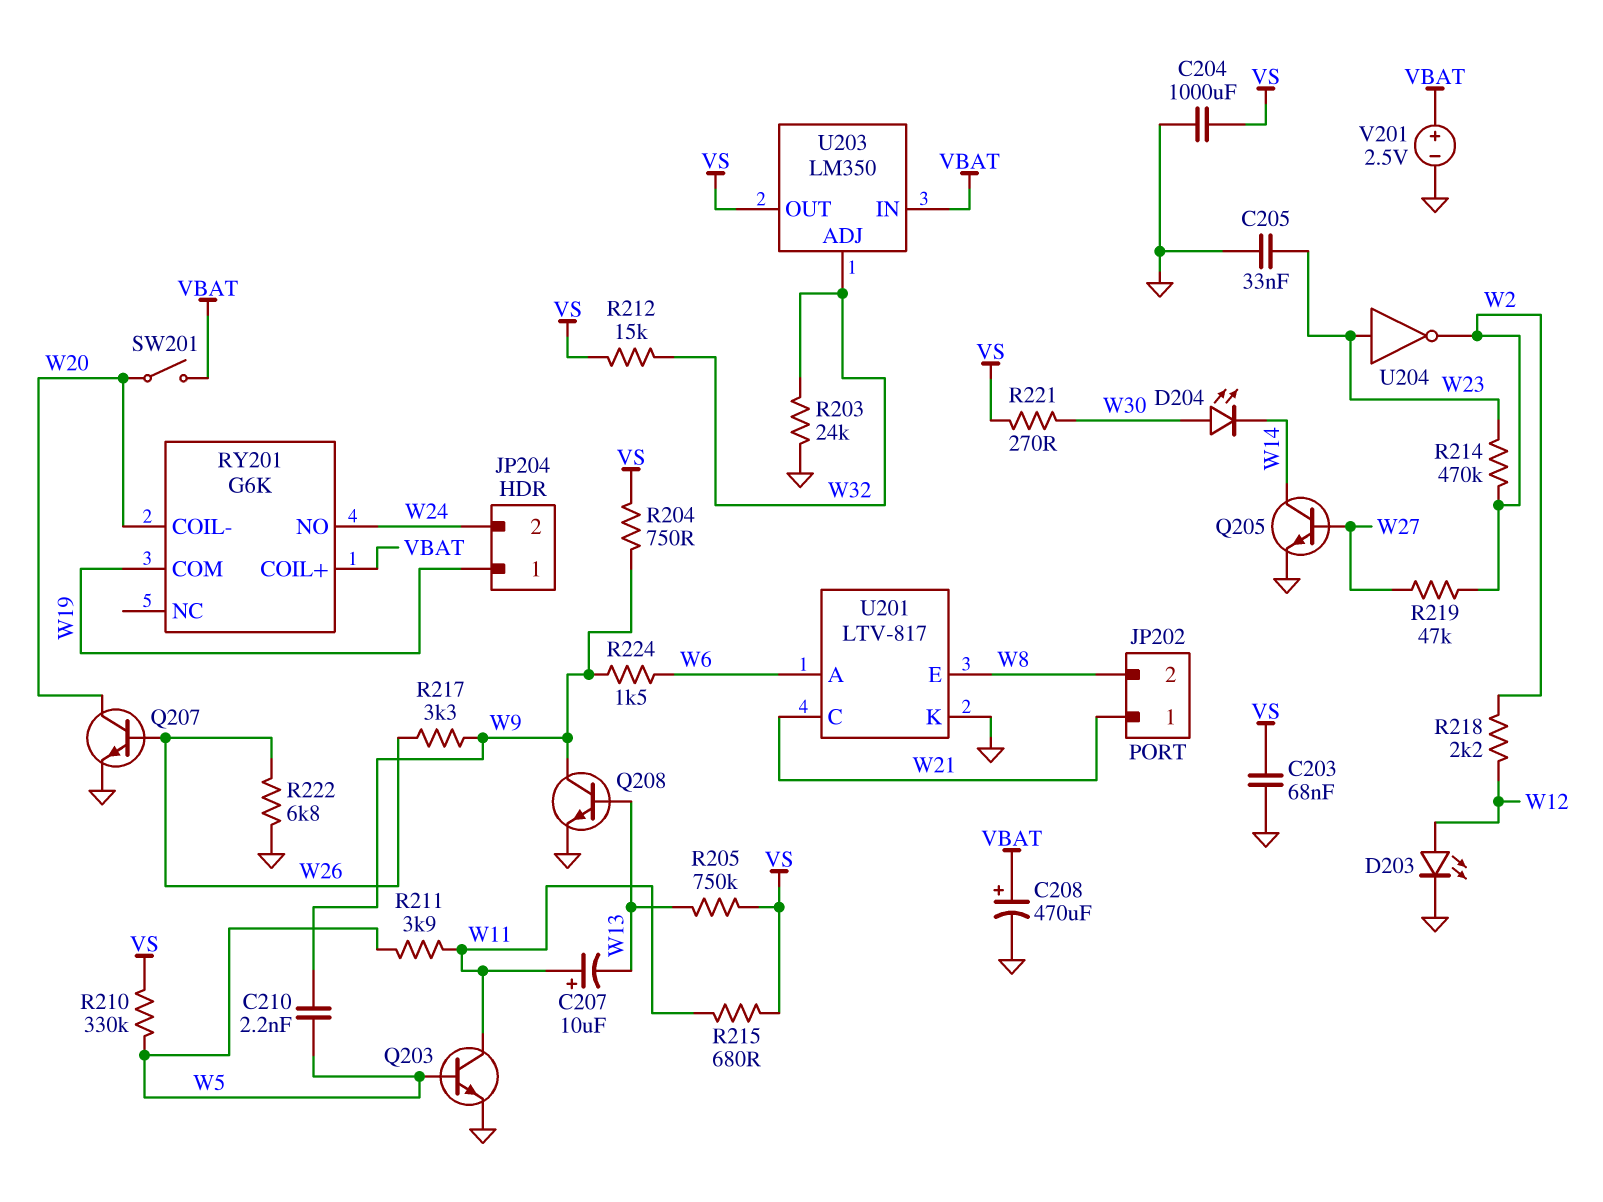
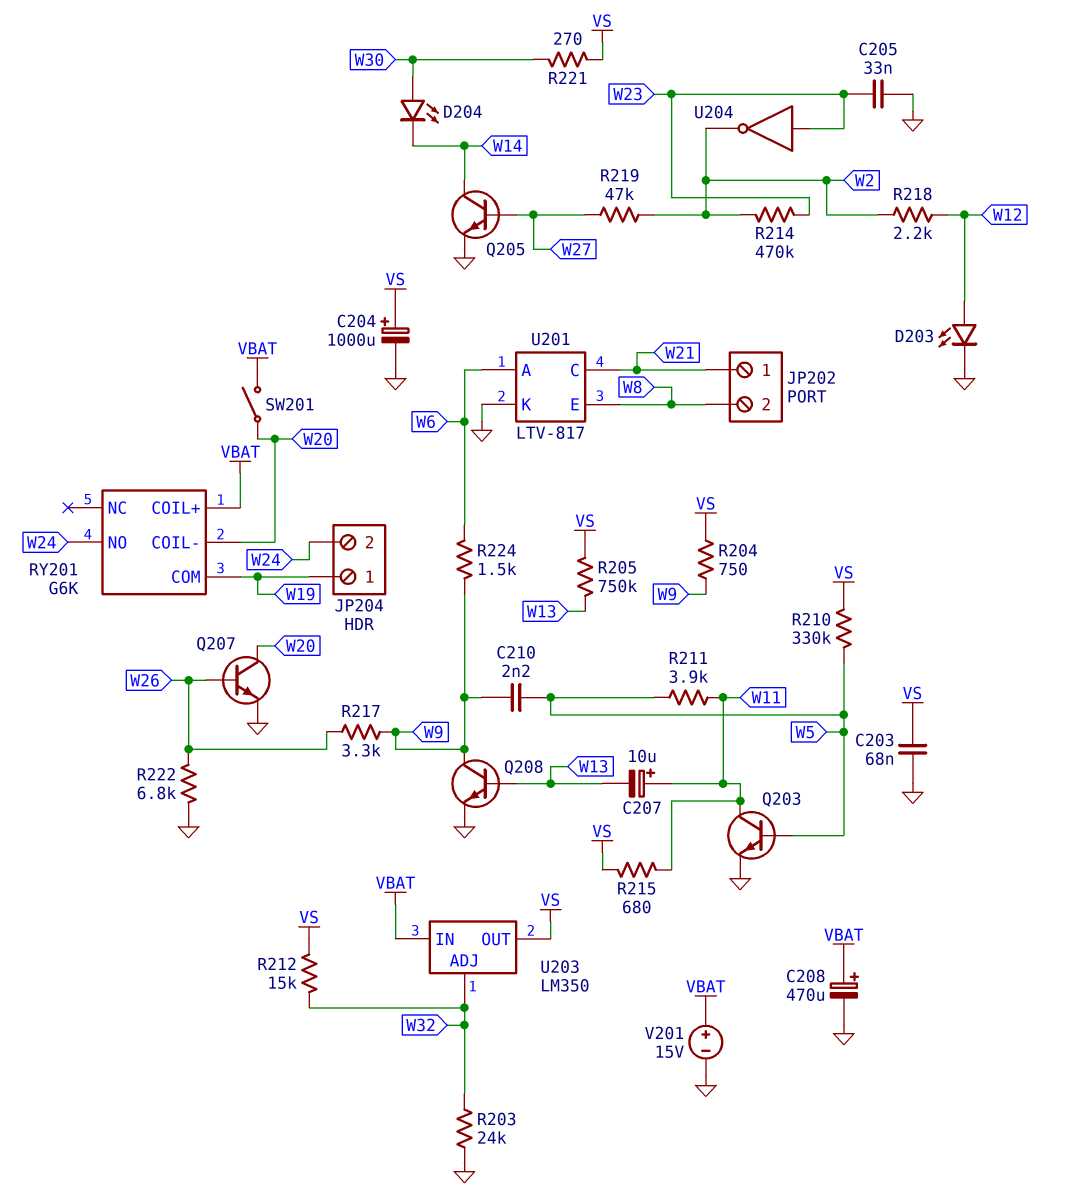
C204: 1000uF (GND, VS) -> 1000uF (plus VS, minus GND)
V201: 2.5V (plus VBAT, minus GND) -> 15V (plus VBAT, minus GND)

